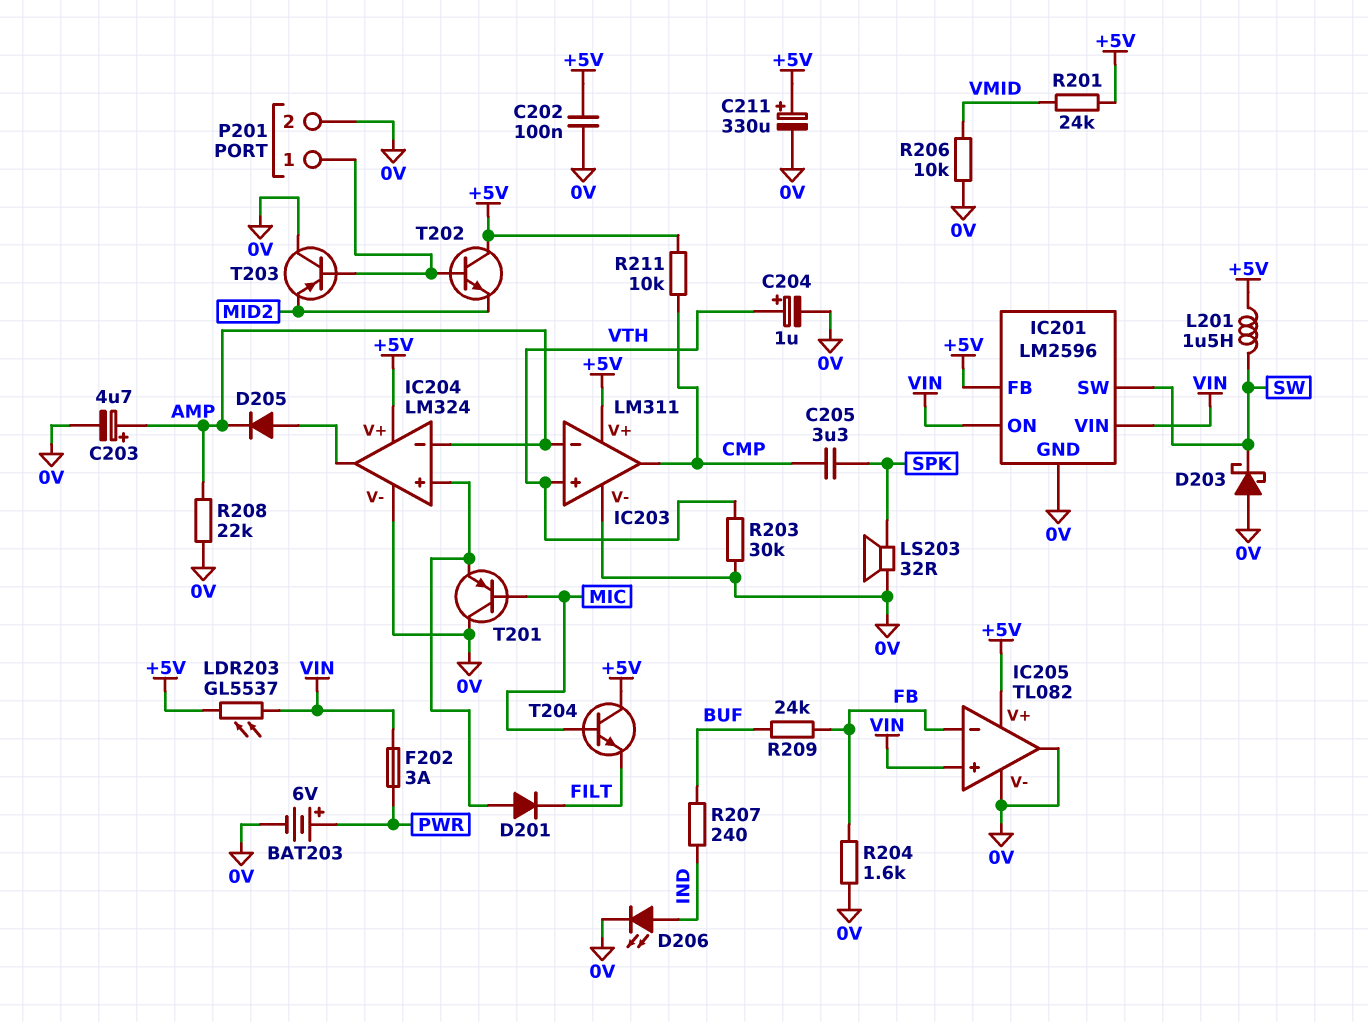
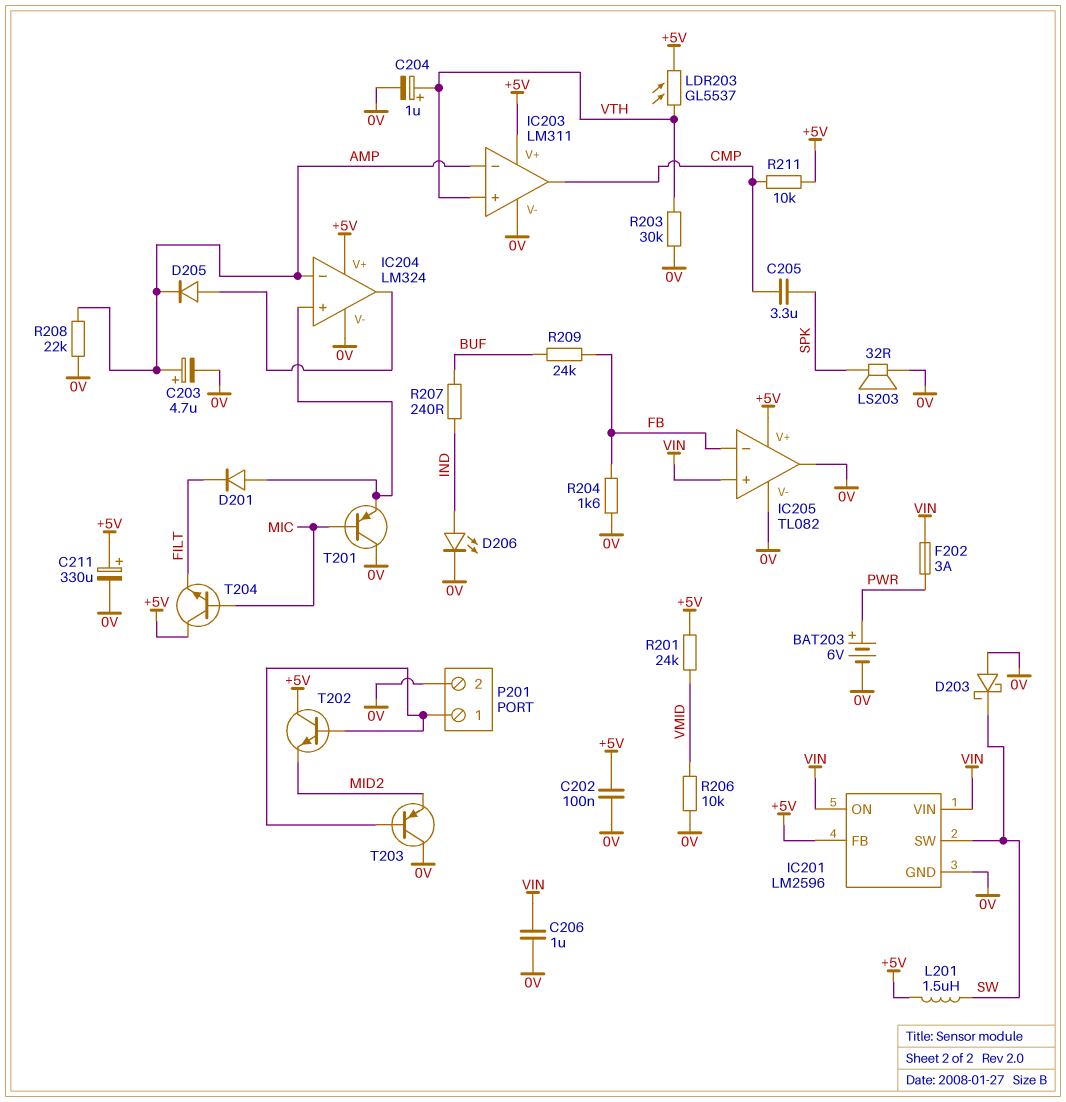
C206: none -> 1uF (0V, VIN)
LDR203: GL5537 (+5V, VIN) -> GL5537 (+5V, VTH)

